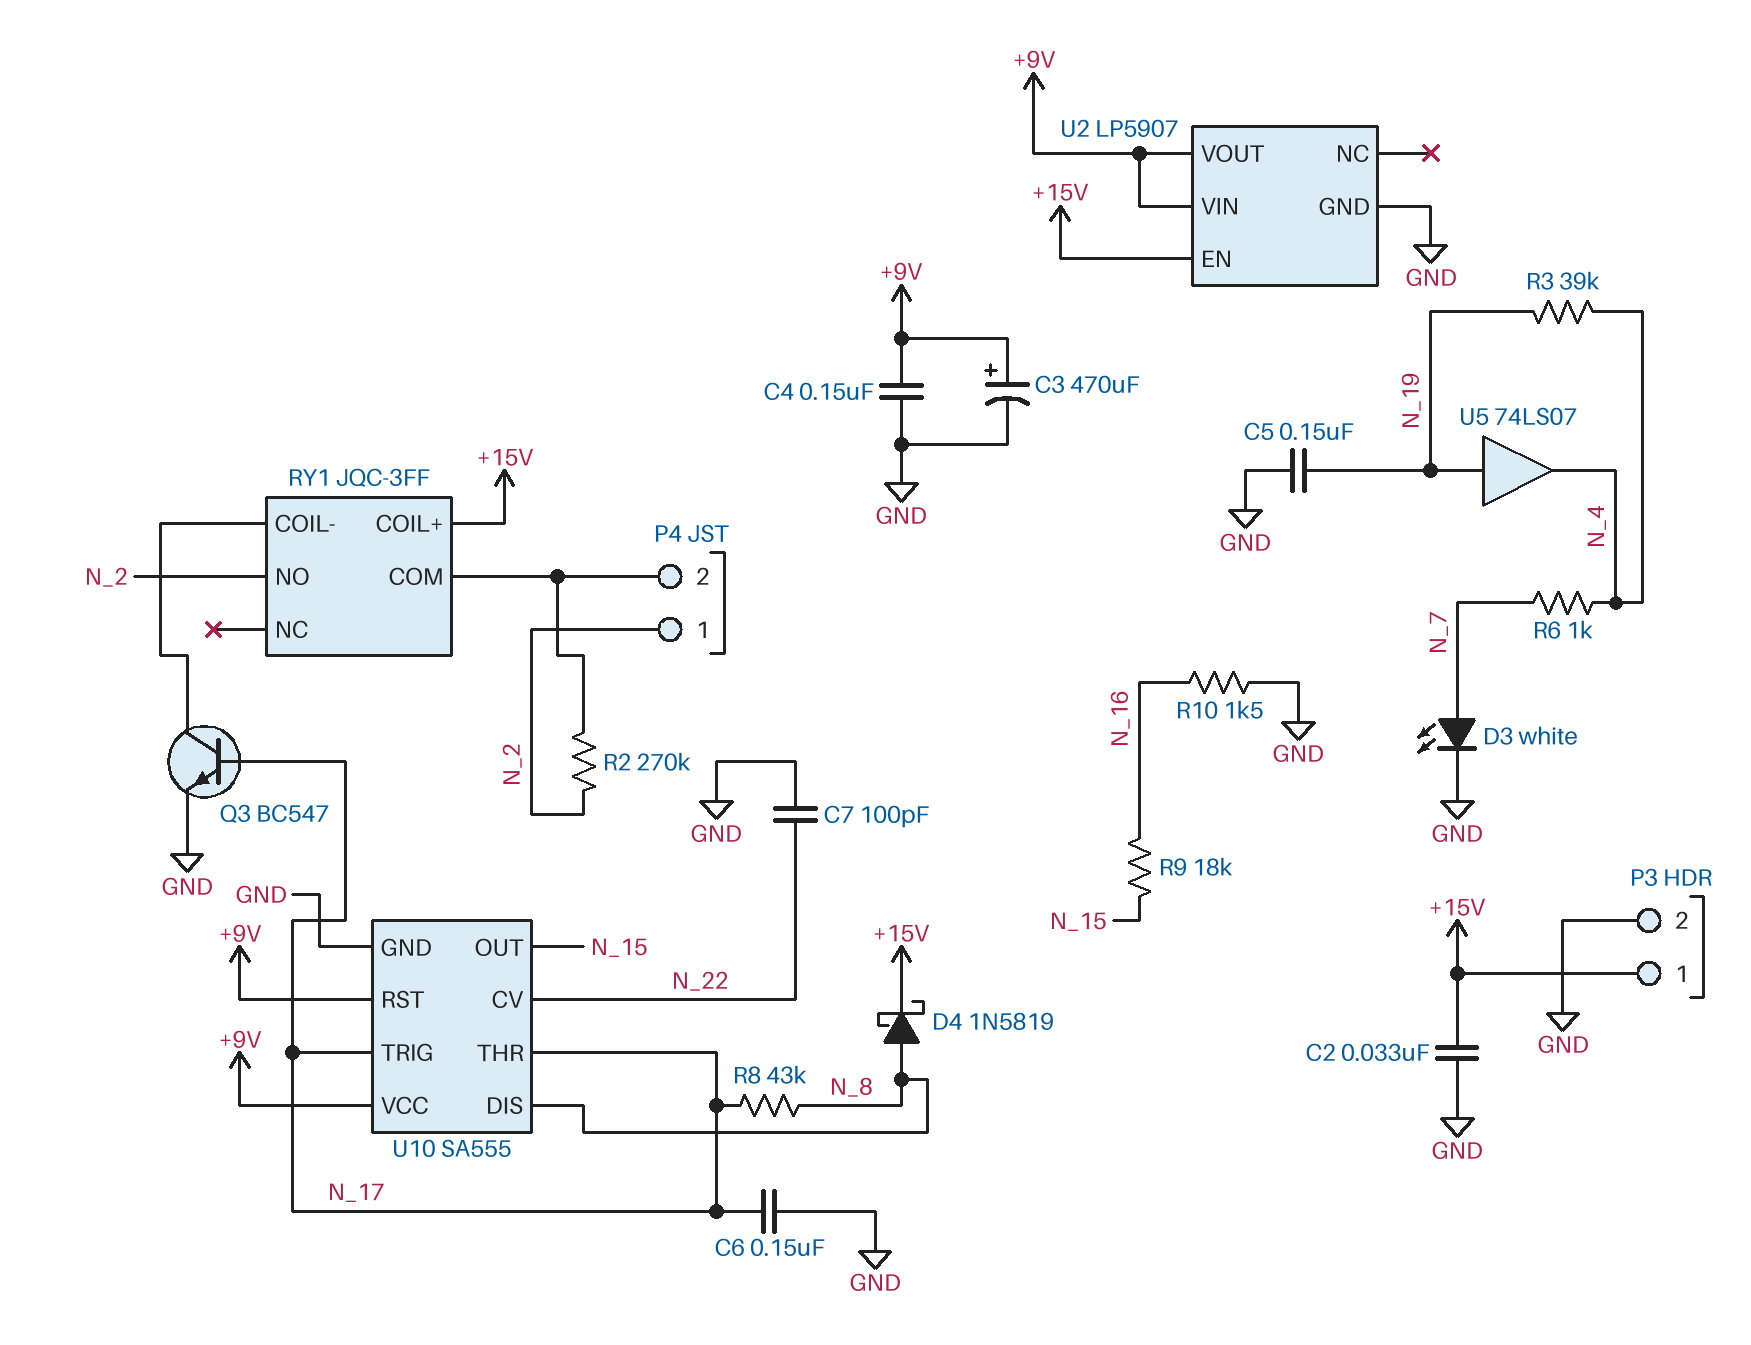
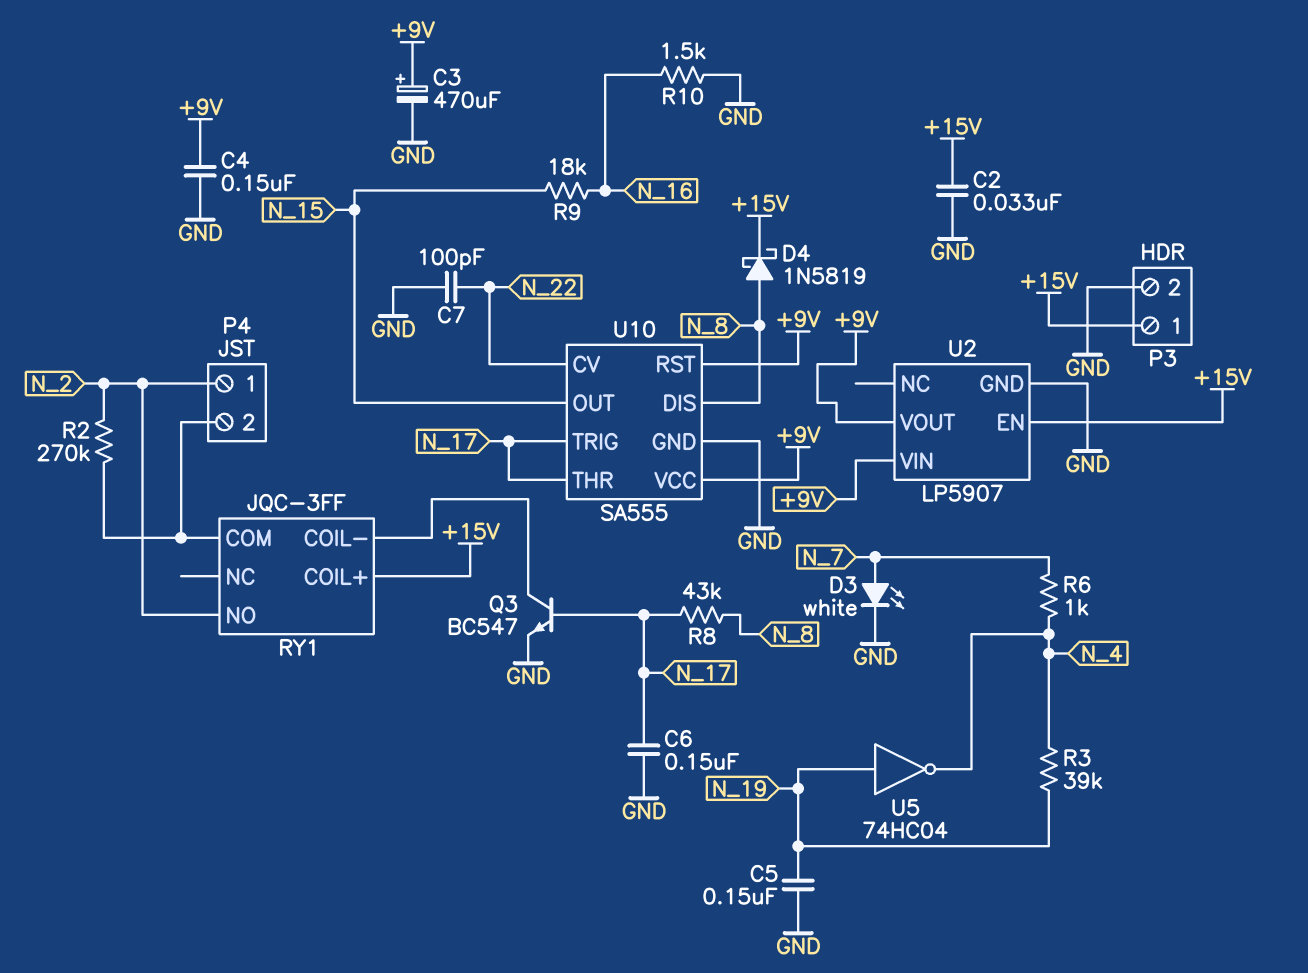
U5: buffer 74LS07 (in N_19, out N_4) -> NOT 74HC04 (in N_19, out N_4)

